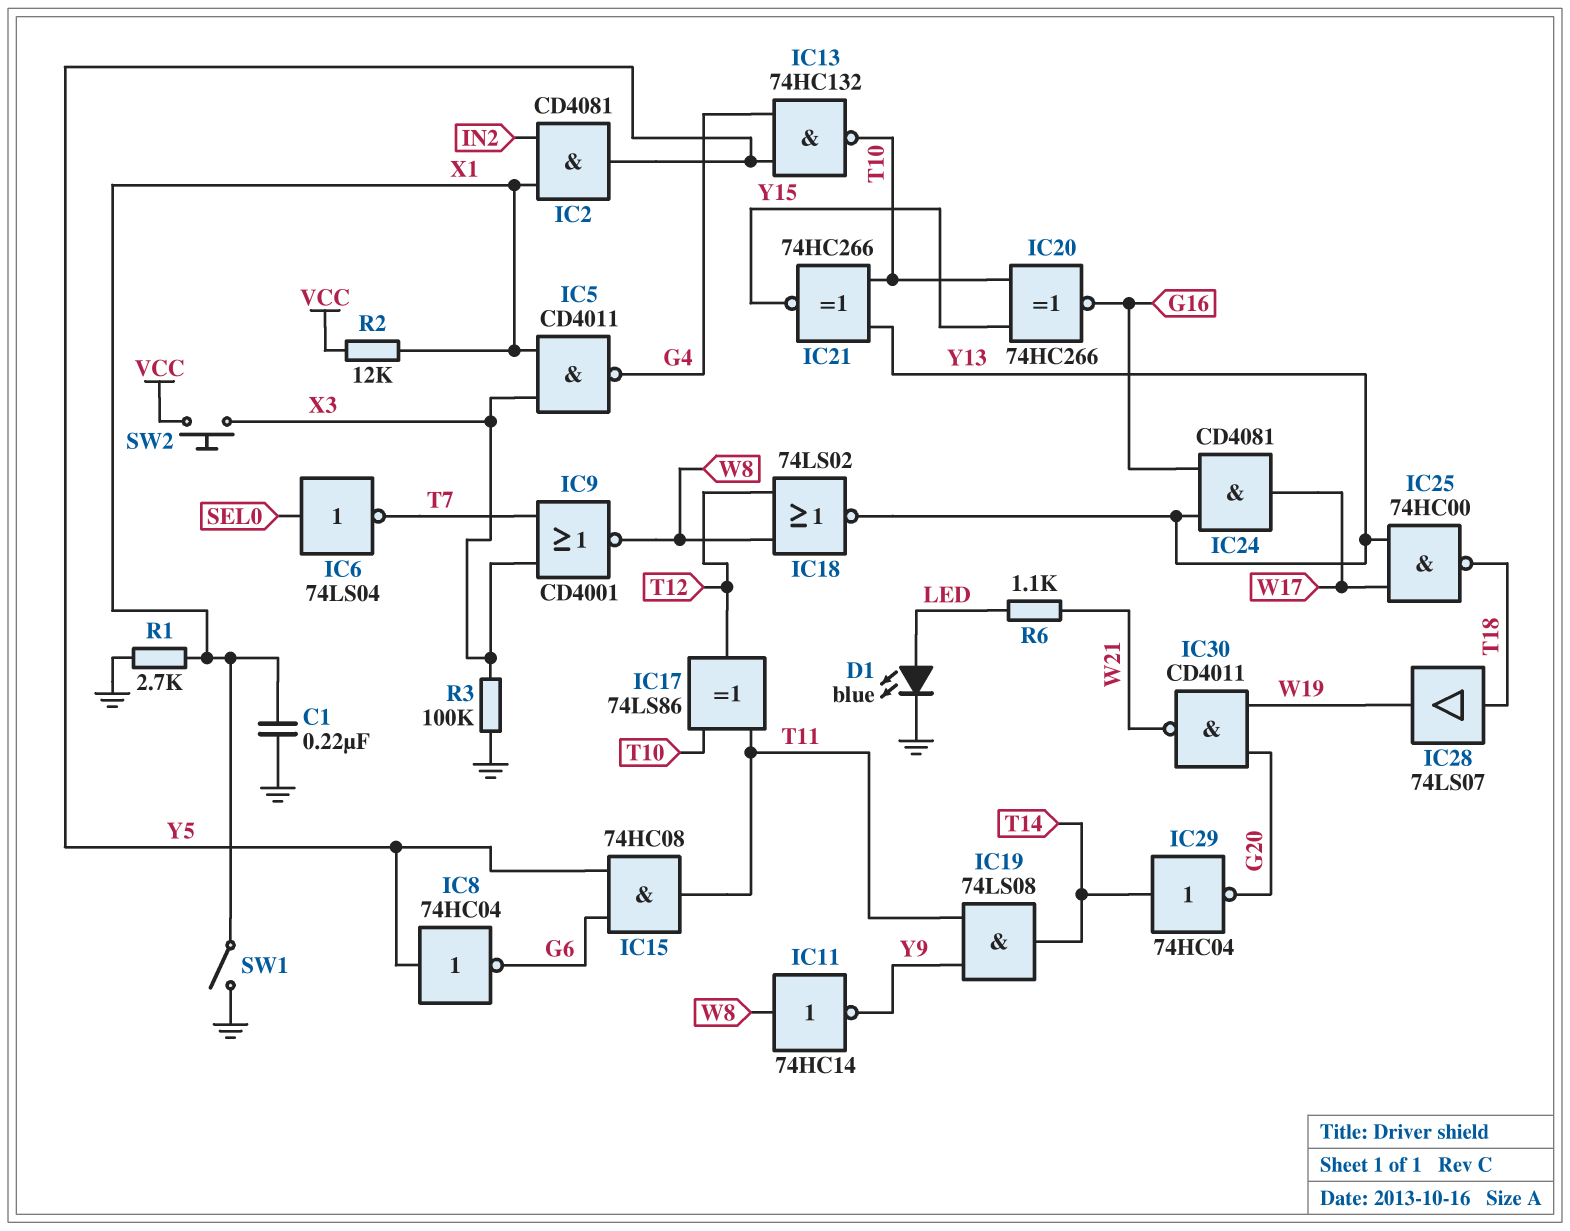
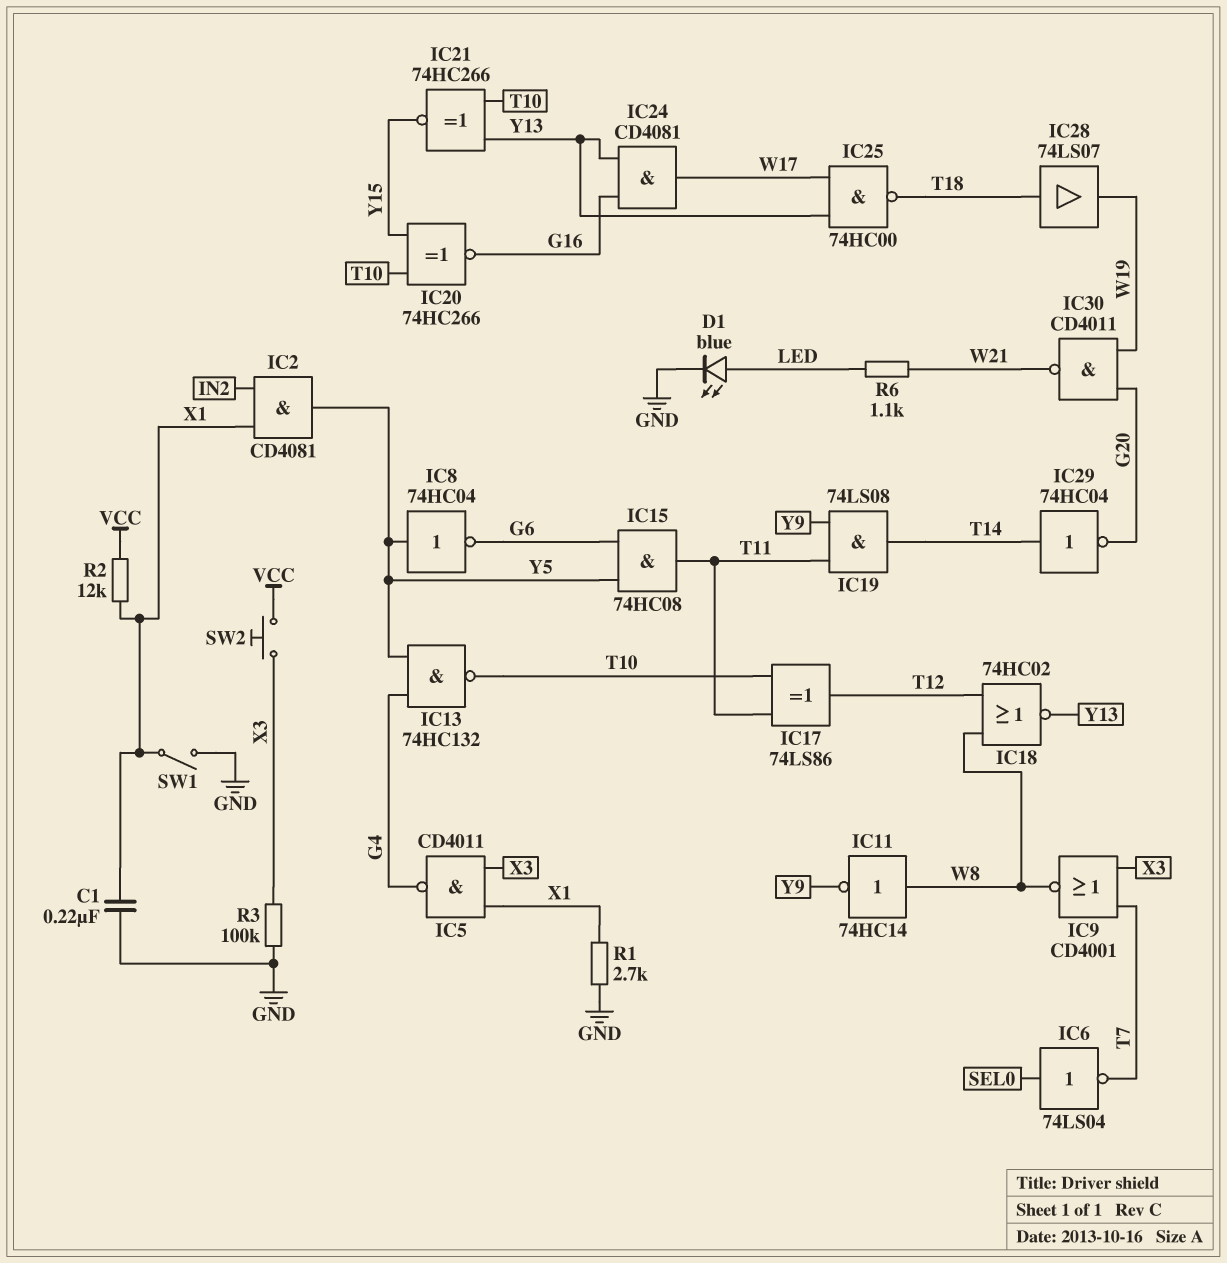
IC18: NOR 74LS02 (in T12, in W8, out Y13) -> NOR 74HC02 (in T12, in W8, out Y13)

